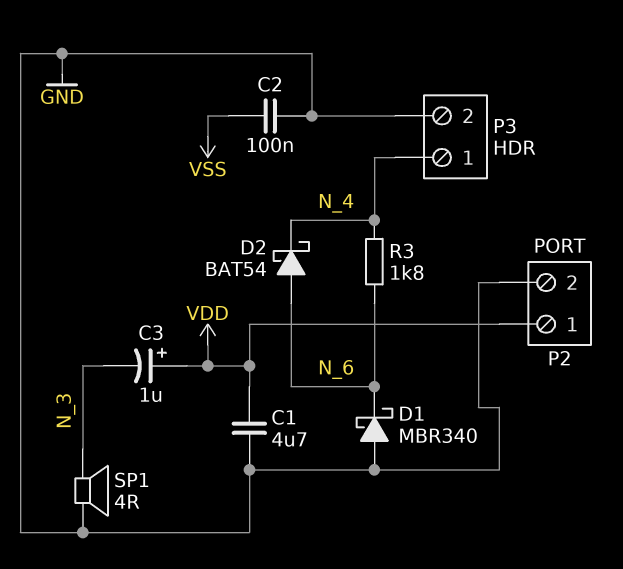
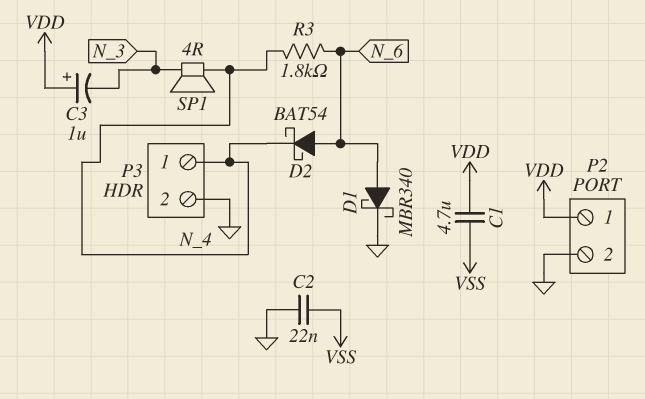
C1: 4.7uF (GND, VDD) -> 4.7uF (VDD, VSS)
C2: 100nF (GND, VSS) -> 22nF (GND, VSS)
D1: schottky MBR340 (A GND, K N_6) -> schottky MBR340 (A N_6, K GND)
SP1: speaker 4R (GND, N_3) -> speaker 4R (N_3, N_4)

